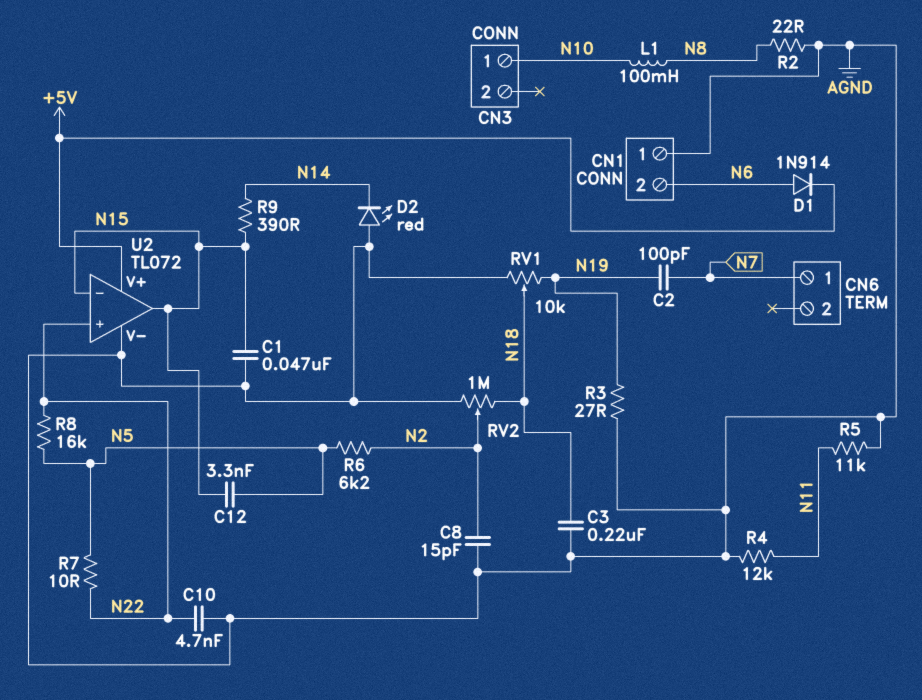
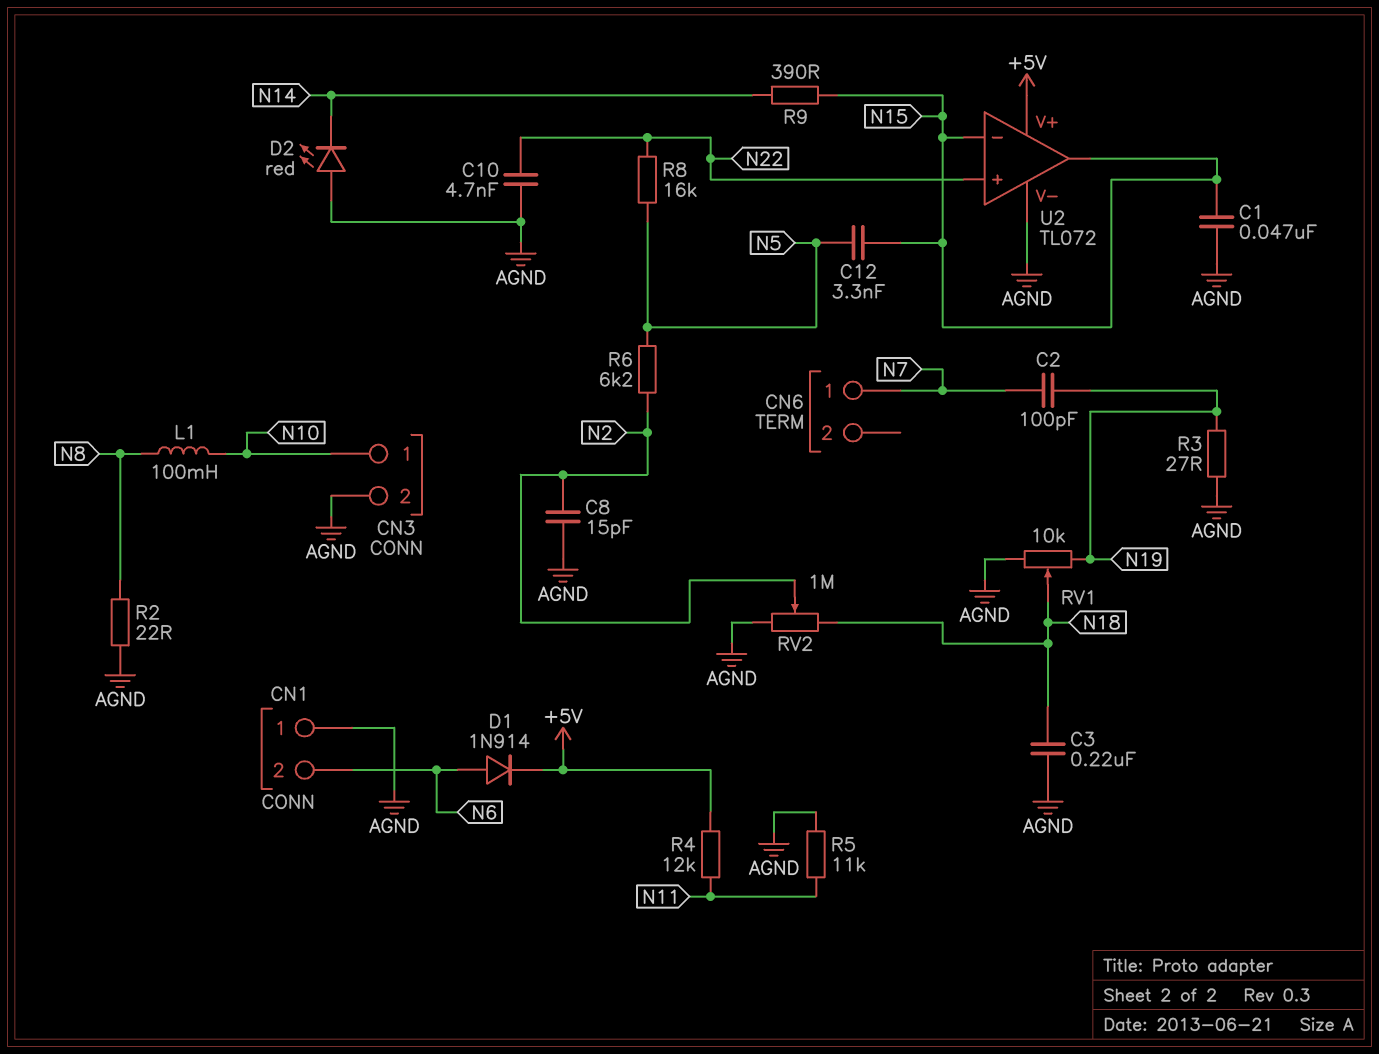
CN3 pin 2: none -> AGND
R4: 12k (AGND, N11) -> 12k (+5V, N11)
R7: 10 (N5, N22) -> none

